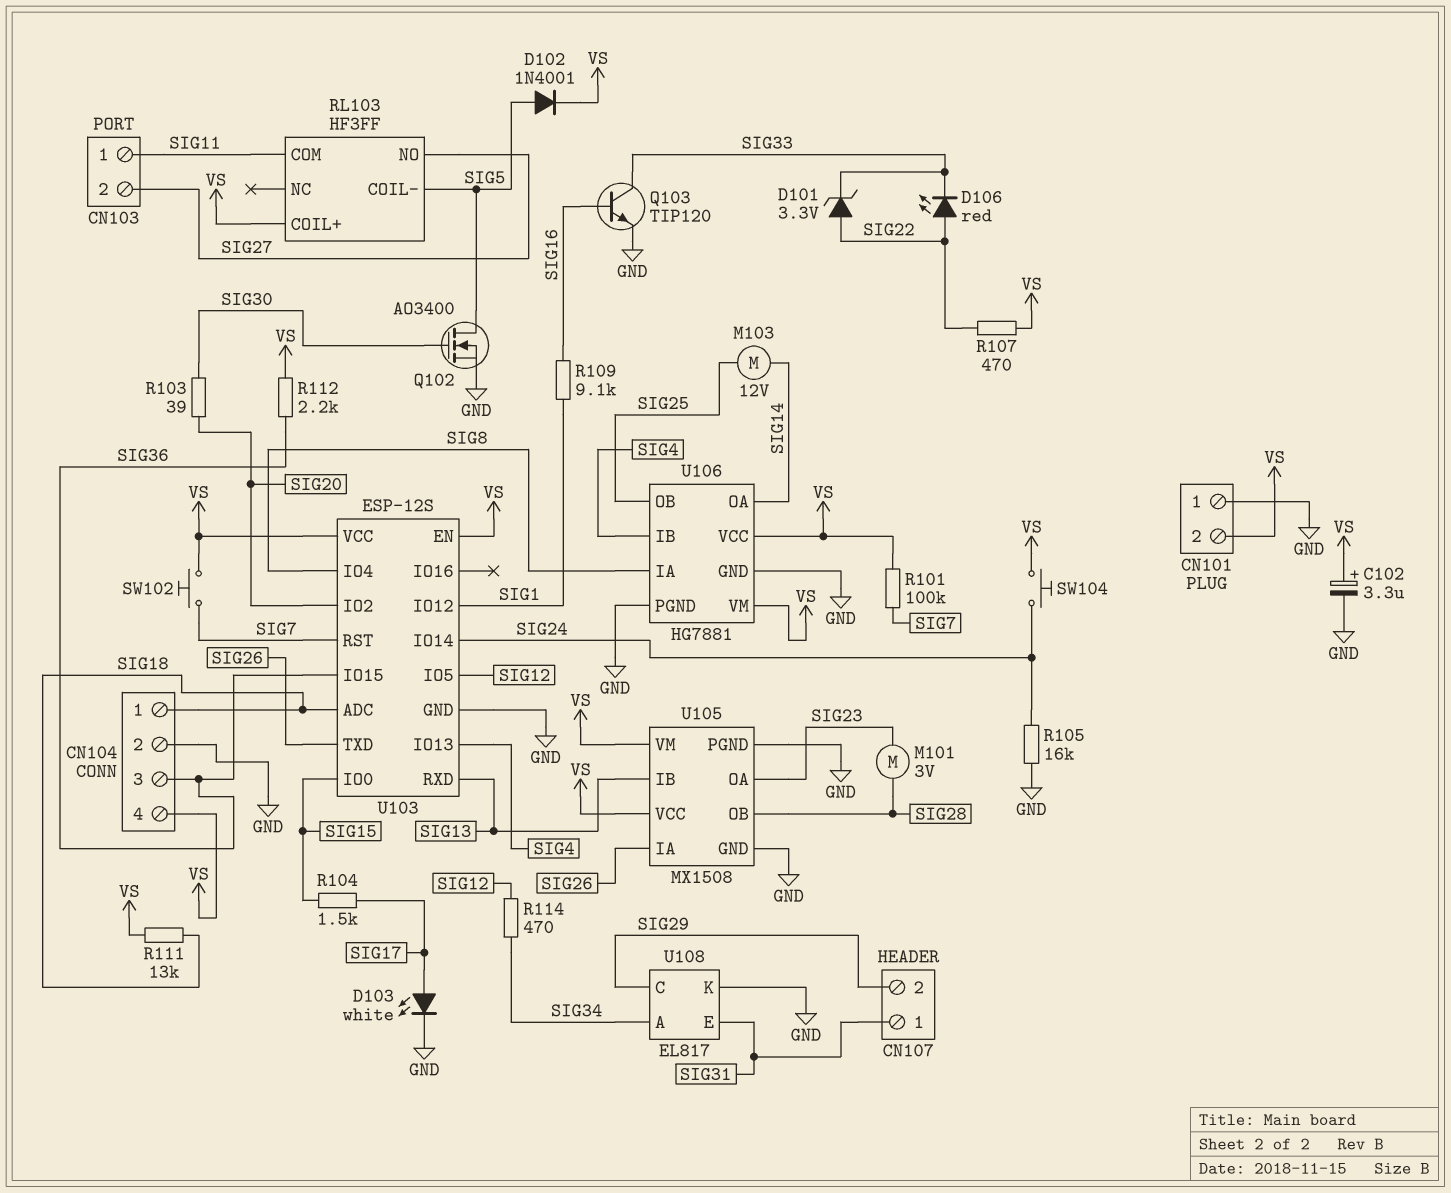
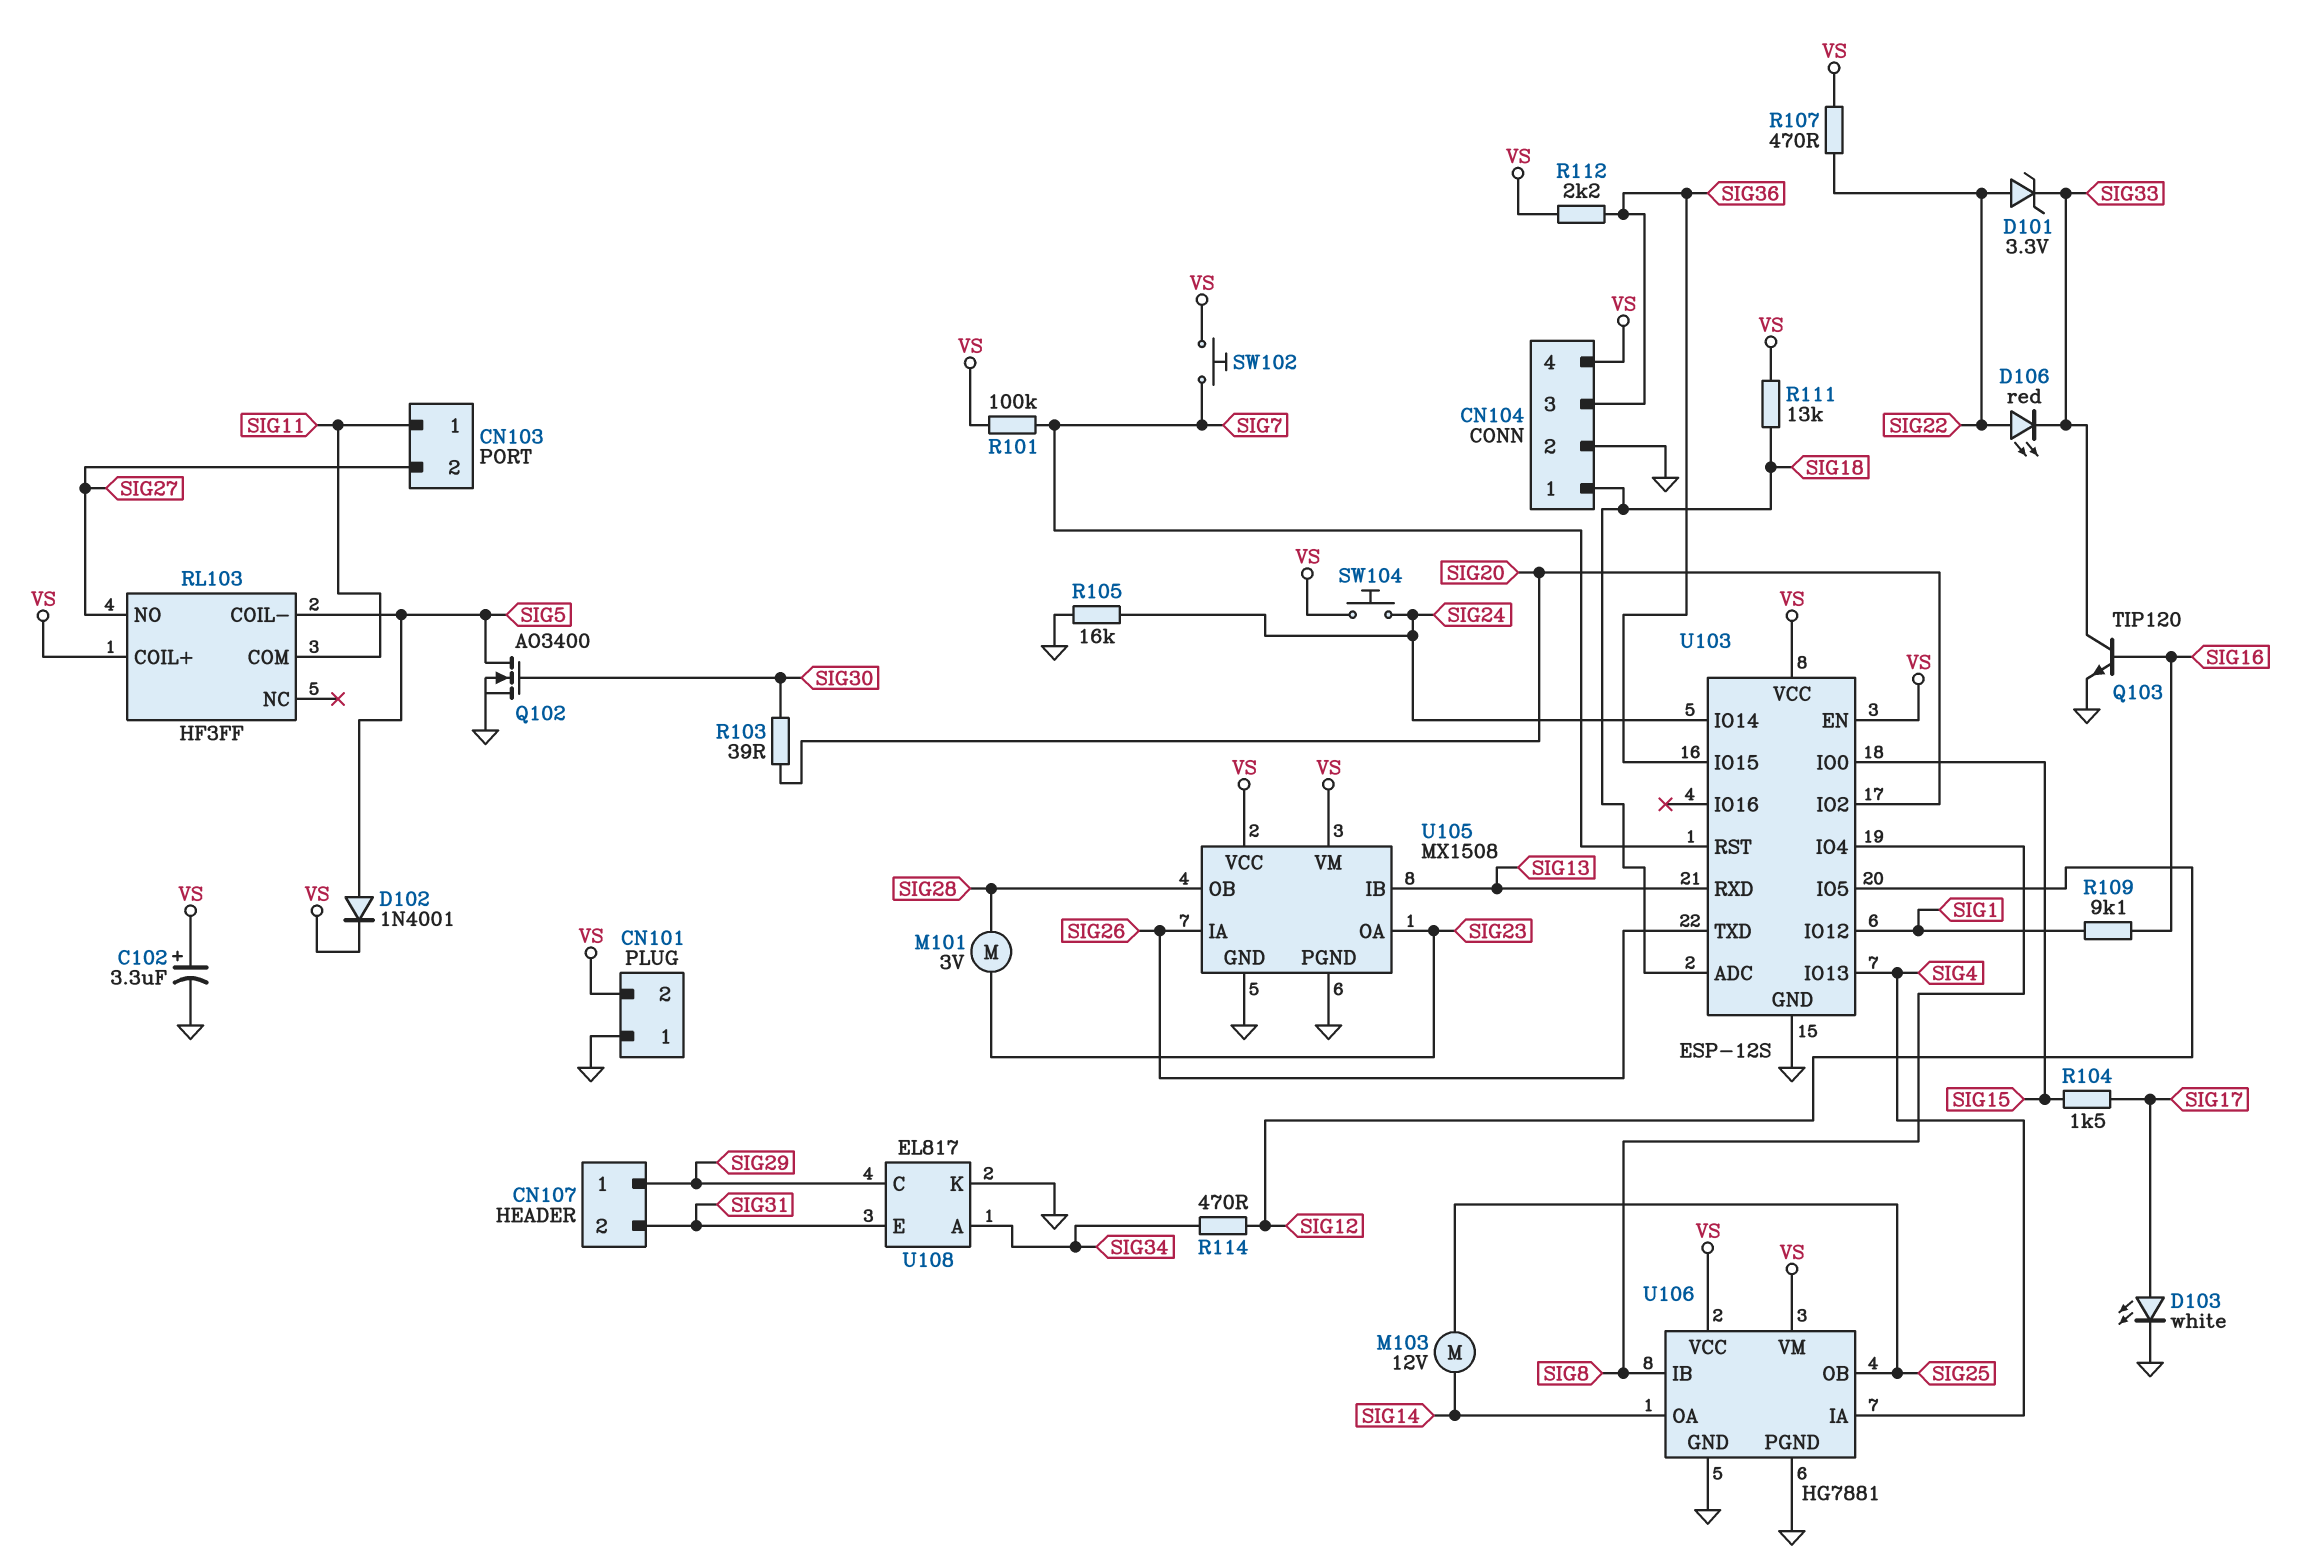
CN107 pin 1: SIG31 -> SIG29
CN107 pin 2: SIG29 -> SIG31
U106 pin IA: SIG8 -> SIG4
U106 pin IB: SIG4 -> SIG8

